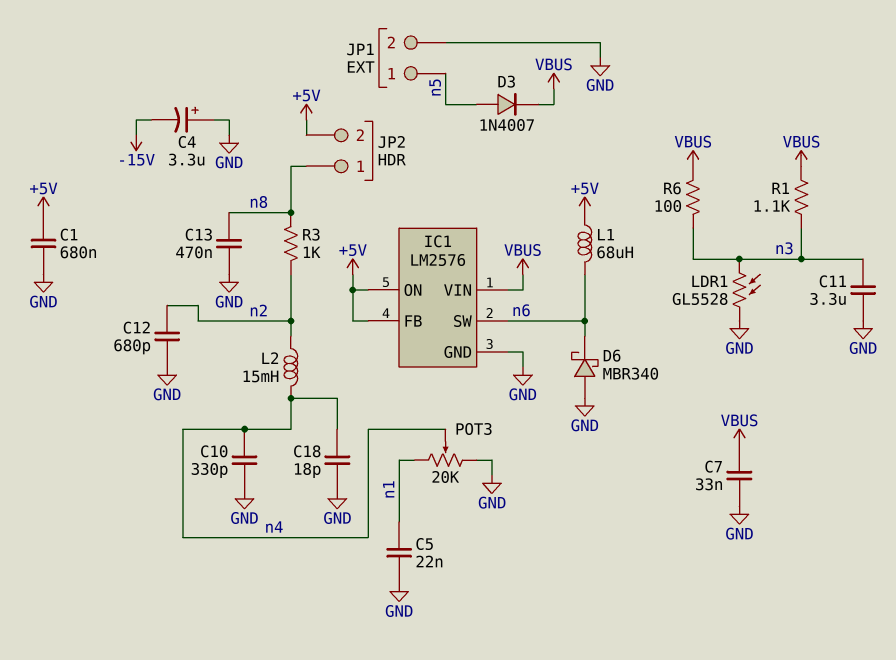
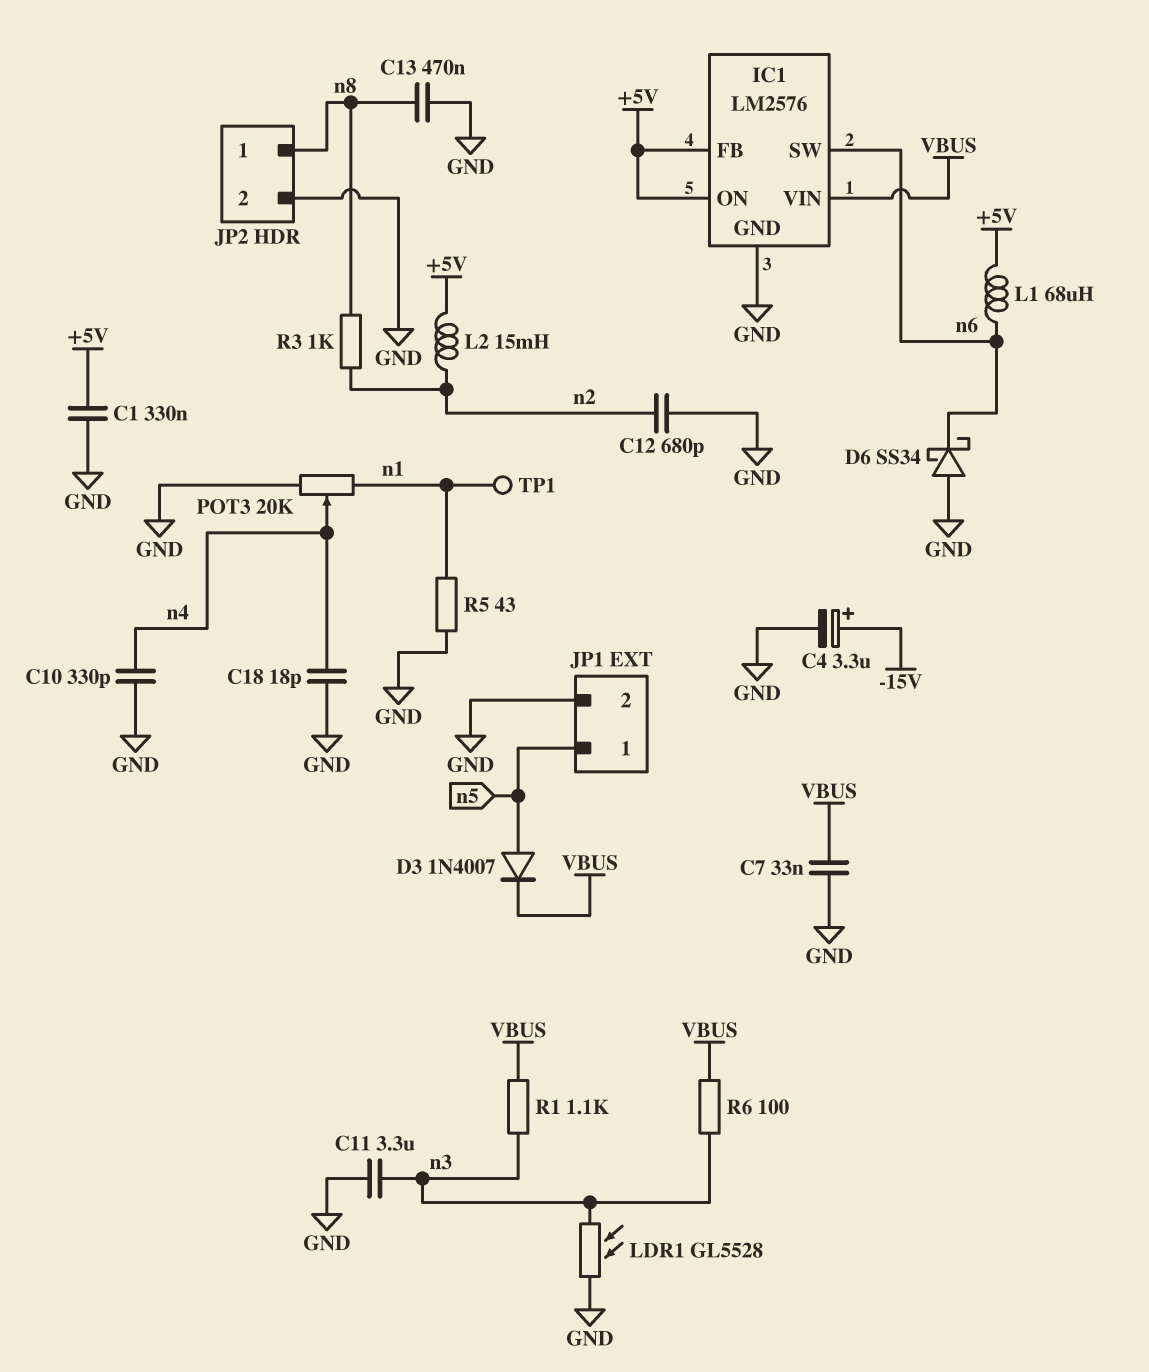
C1: 680nF (+5V, GND) -> 330nF (+5V, GND)
C4: 3.3uF (plus GND, minus -15V) -> 3.3uF (plus -15V, minus GND)
C5: 22nF (GND, n1) -> none
D6: schottky MBR340 (A GND, K n6) -> schottky SS34 (A GND, K n6)
JP2 pin 2: +5V -> GND
L2: 15mH (n2, n4) -> 15mH (+5V, n2)
R5: none -> 43 (GND, n1)
TP1: none -> test point (n1)

